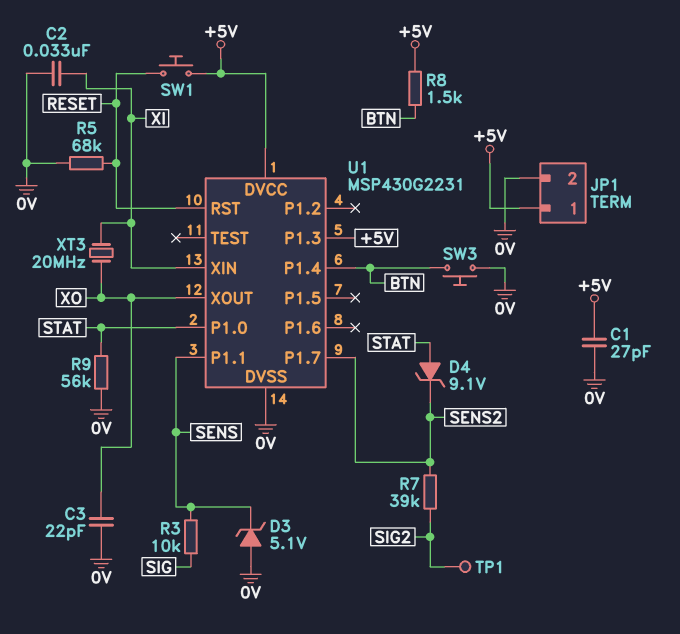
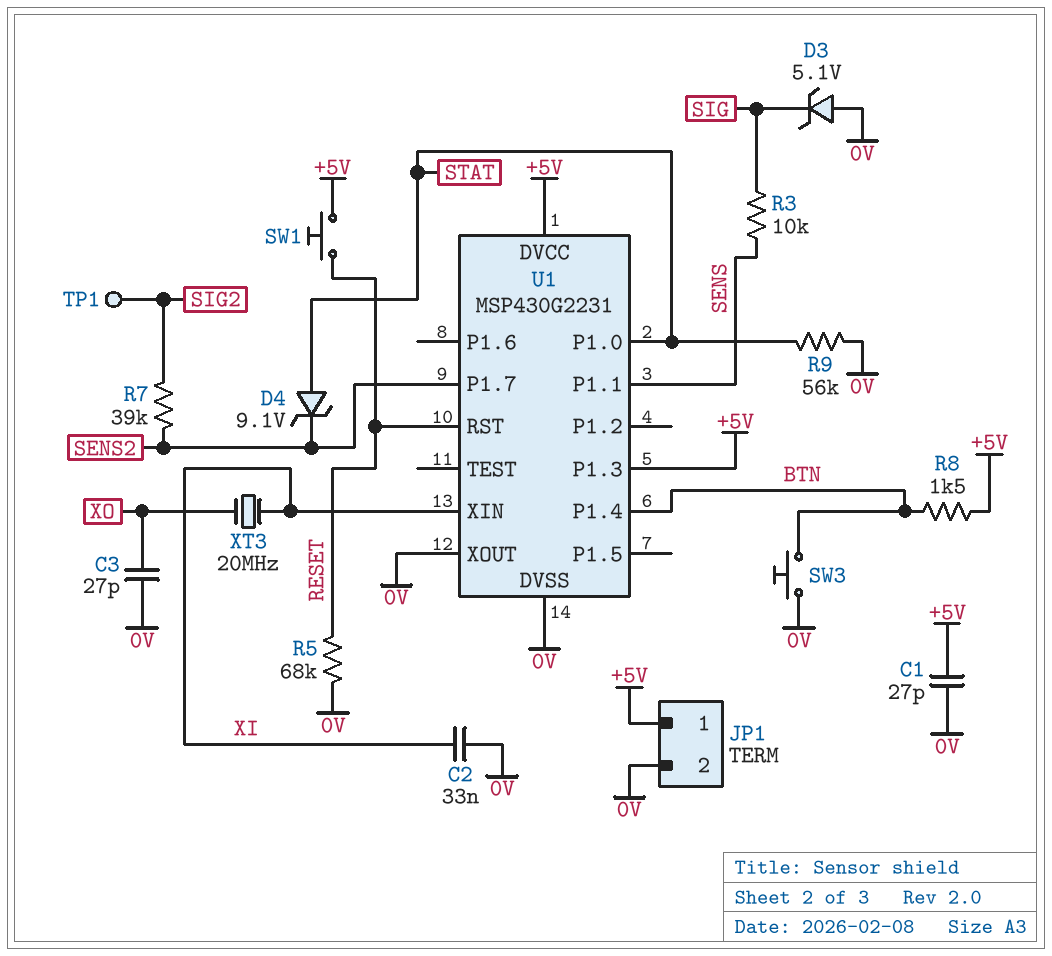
C3: 22pF (0V, XO) -> 27pF (0V, XO)
D3: zener 5.1V (A 0V, K SENS) -> zener 5.1V (A 0V, K SIG)
U1 pin XOUT: XO -> 0V

